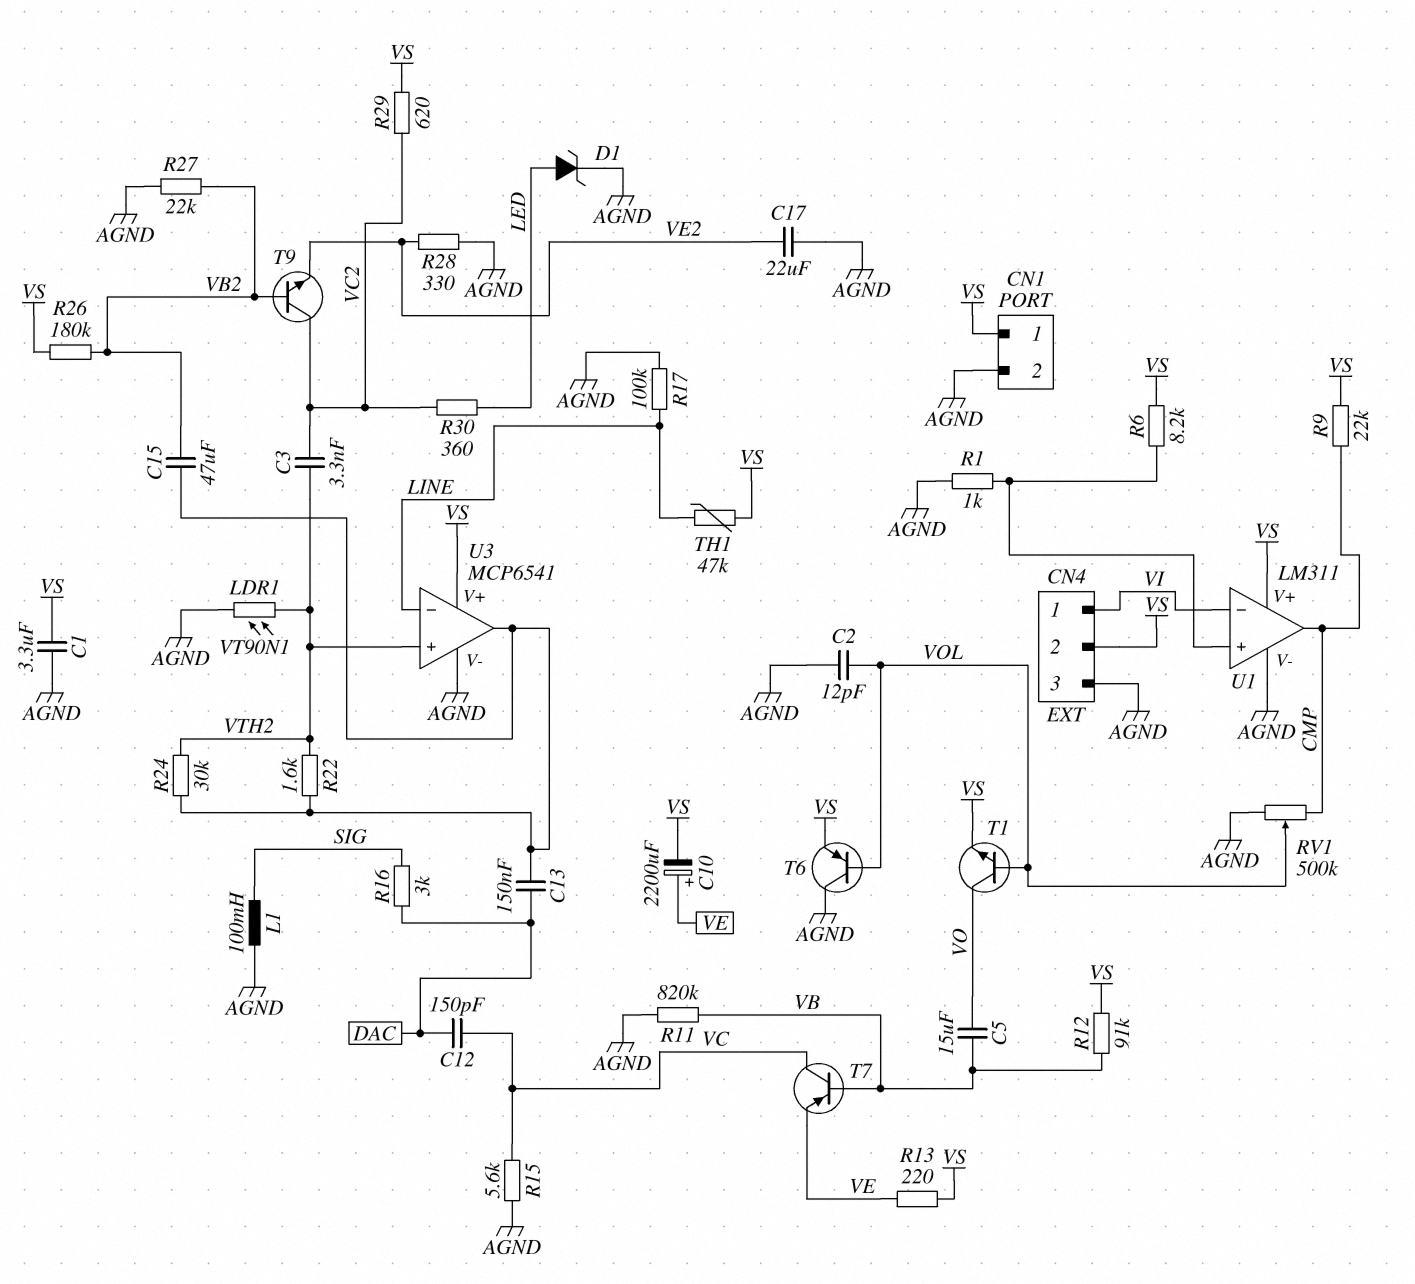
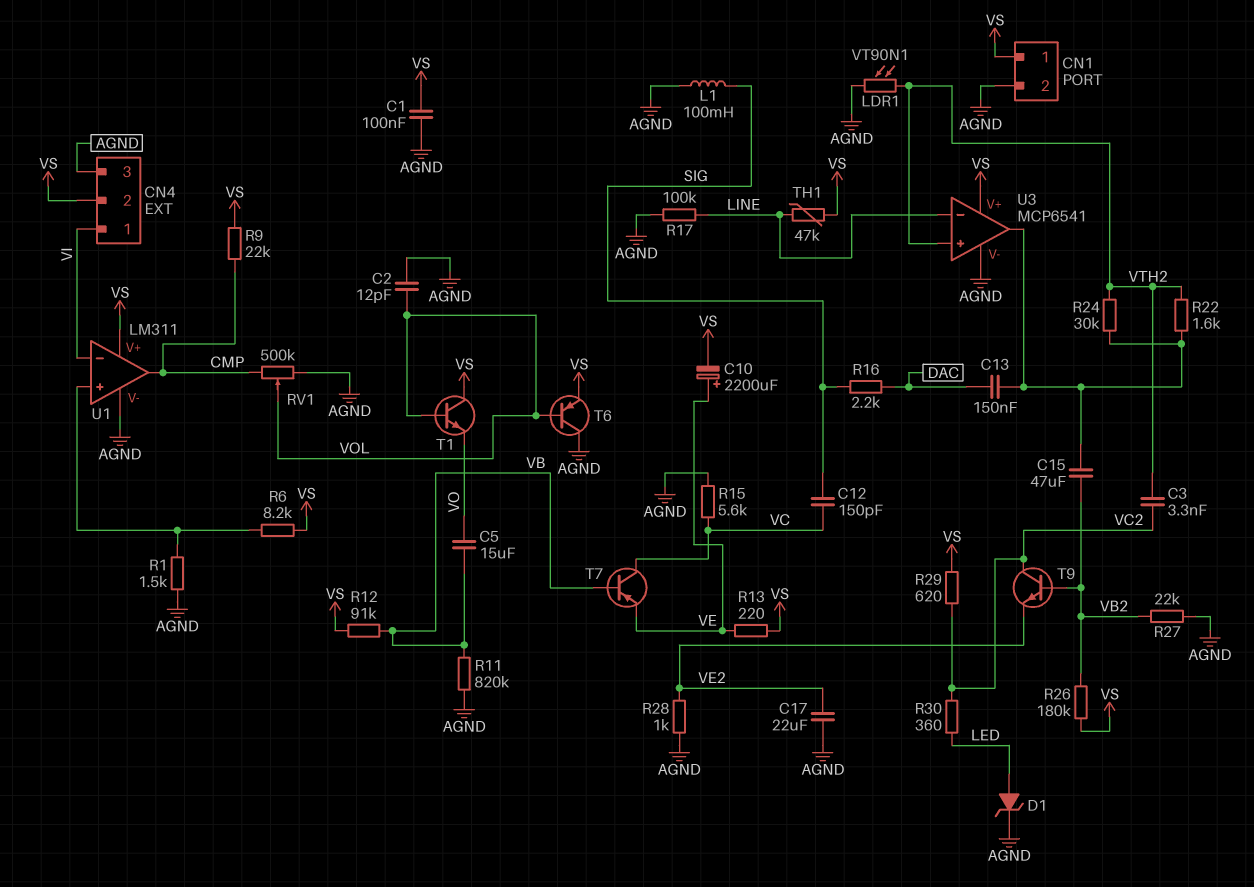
C1: 3.3uF (AGND, VS) -> 100nF (AGND, VS)
C12: 150pF (DAC, VC) -> 150pF (SIG, VC)
R1: 1k (AGND, U1/in+) -> 1.5k (AGND, U1/in+)
R16: 3k (DAC, SIG) -> 2.2k (DAC, SIG)
R28: 330 (AGND, VE2) -> 1k (AGND, VE2)
T1: NPN (B VOL, C VO, E VS) -> NPN (B VOL, C VS, E VO)

